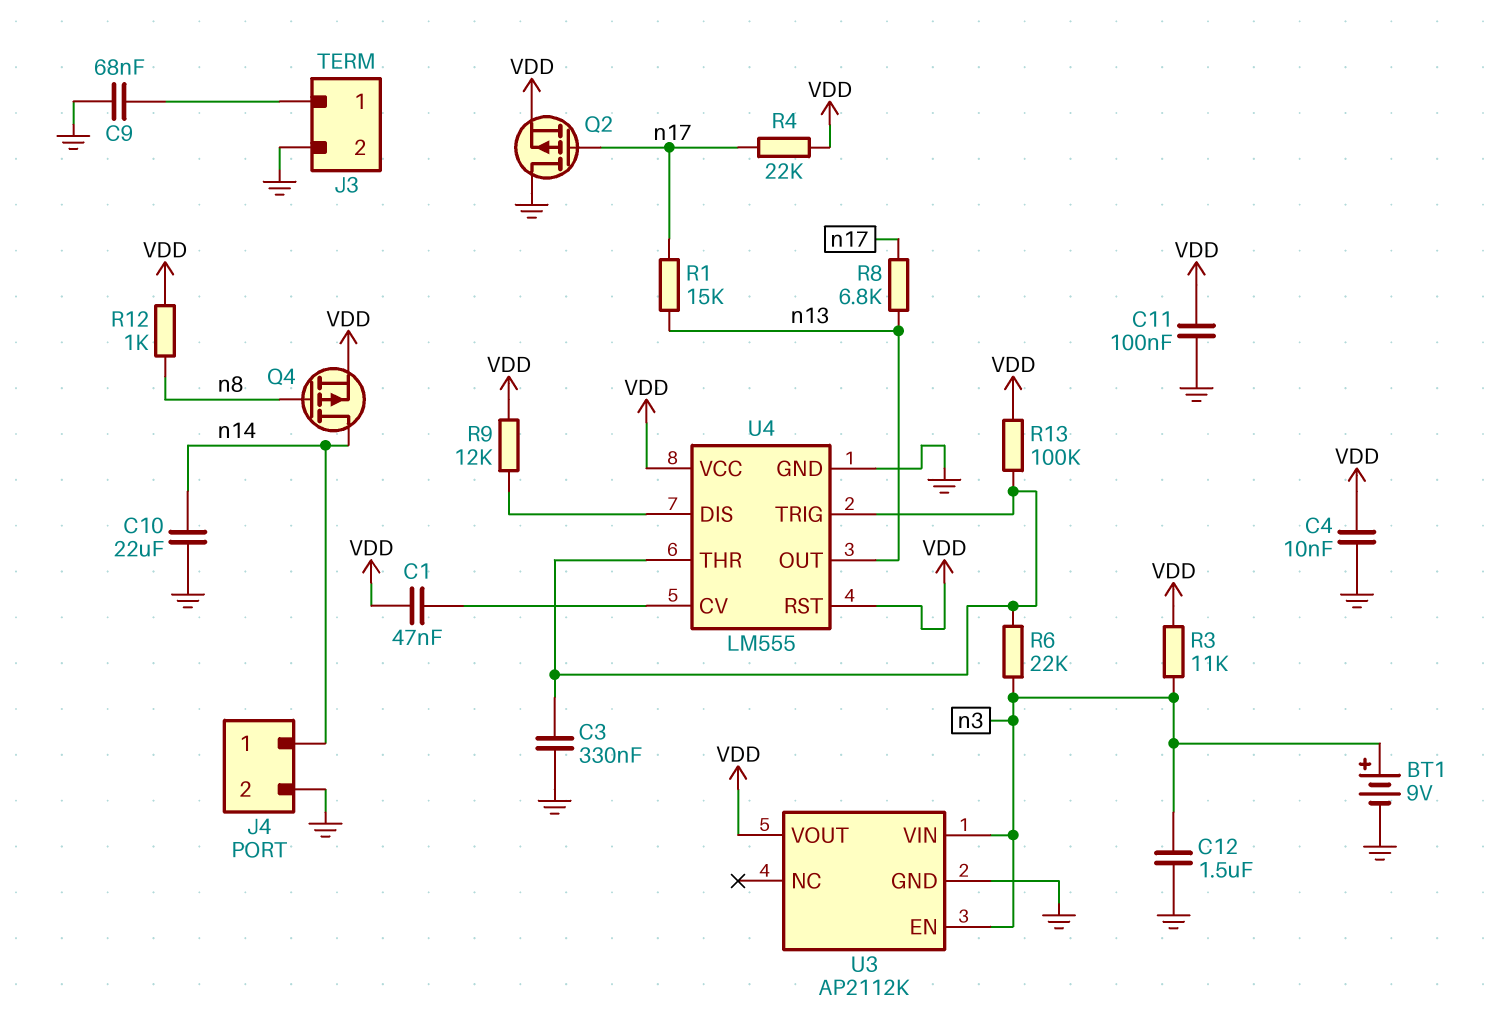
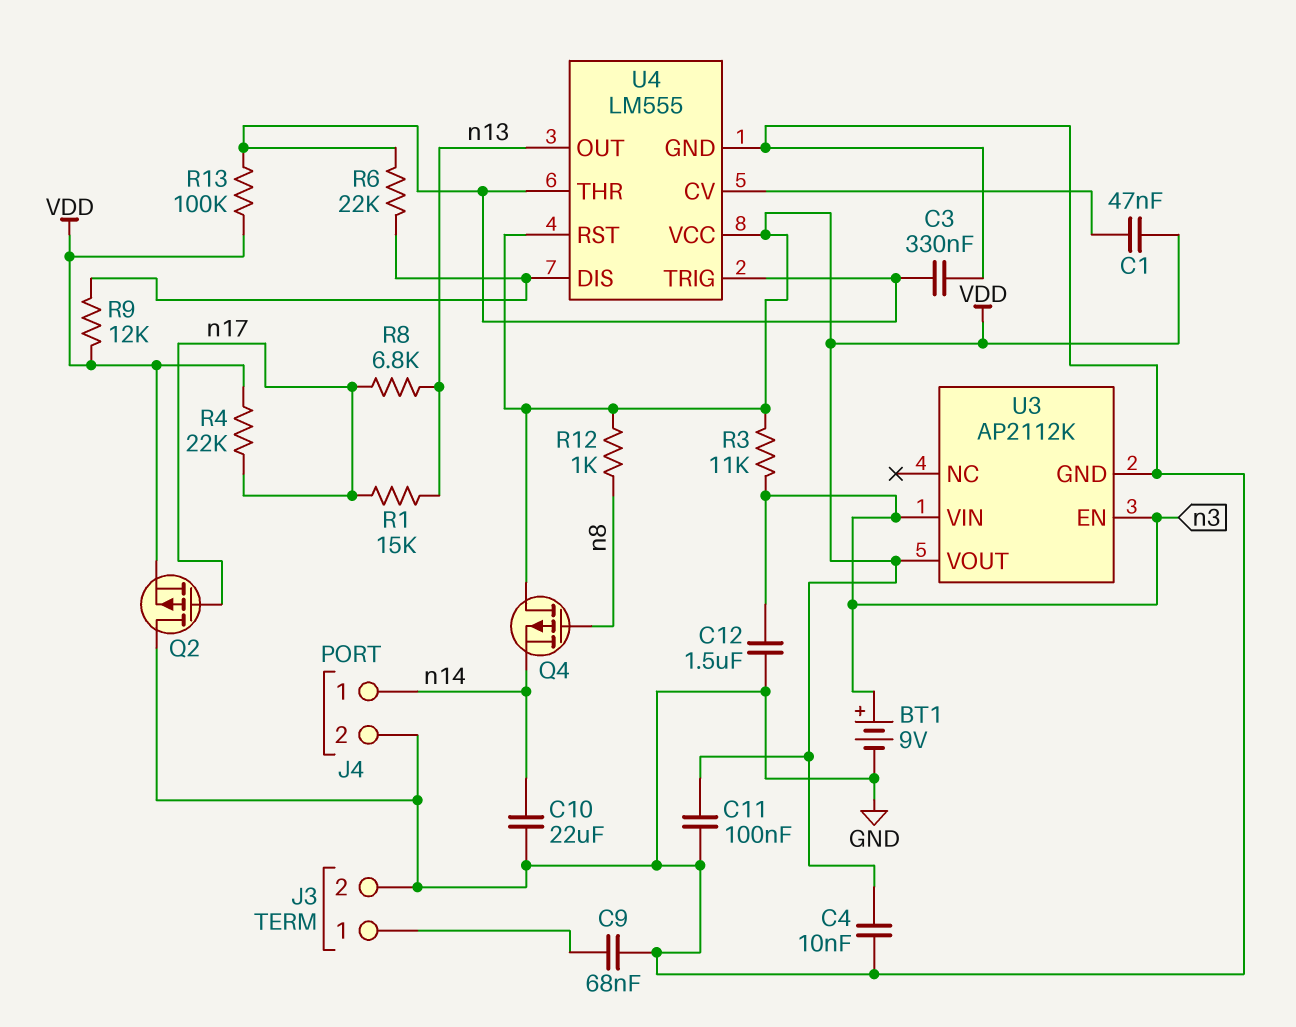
Q4: PMOS (G n8, D n14, S VDD) -> PMOS (G n8, D VDD, S n14)
R6: 22k (U4/THR, n3) -> 22k (U4/DIS, U4/THR)

